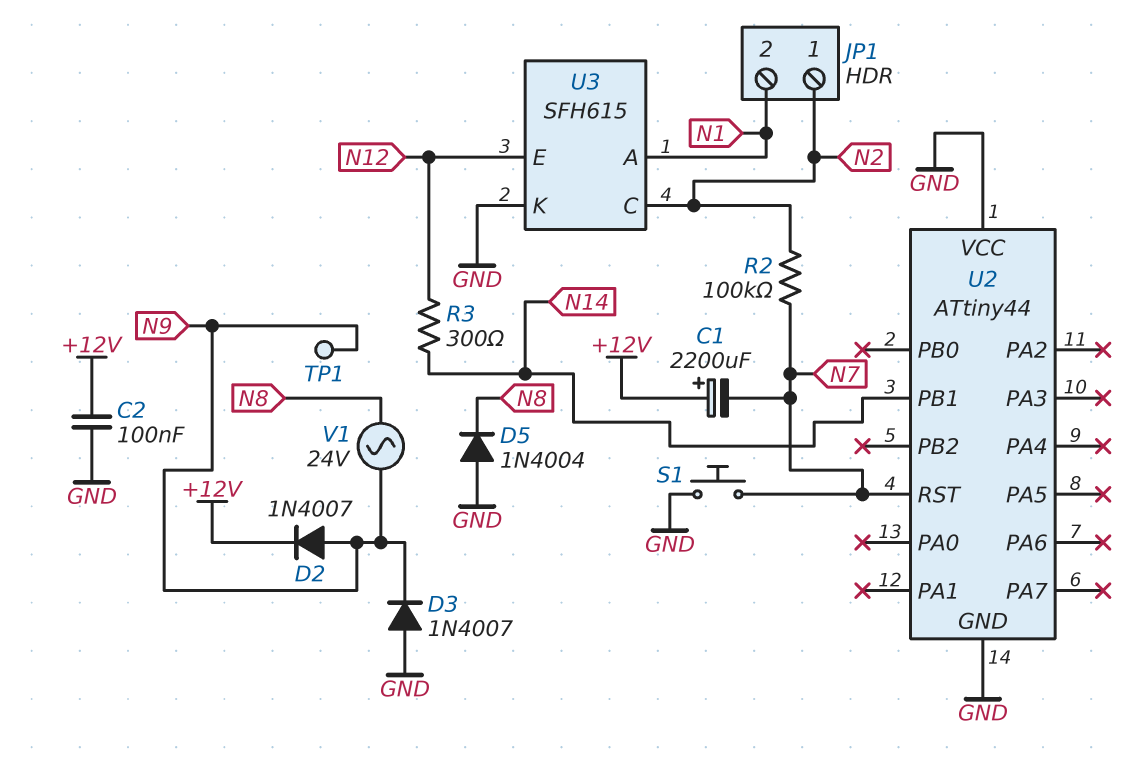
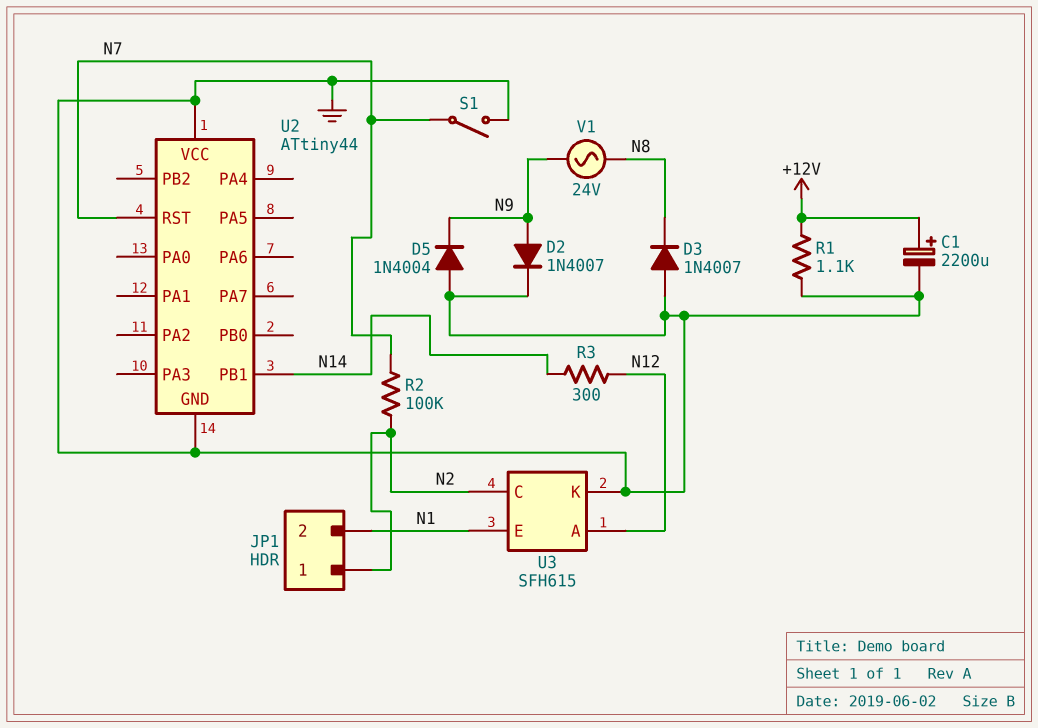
C1: 2200uF (plus +12V, minus N7) -> 2200uF (plus +12V, minus GND)
C2: 100nF (+12V, GND) -> none
D2: diode 1N4007 (A N9, K +12V) -> diode 1N4007 (A N9, K GND)
D3: diode 1N4007 (A GND, K N9) -> diode 1N4007 (A GND, K N8)
D5: diode 1N4004 (A GND, K N8) -> diode 1N4004 (A GND, K N9)
R1: none -> 1.1k (+12V, GND)
S1: button (GND, N7) -> switch (GND, N7)
TP1: test point (N9) -> none
U3 pin A: N1 -> N12
U3 pin E: N12 -> N1

